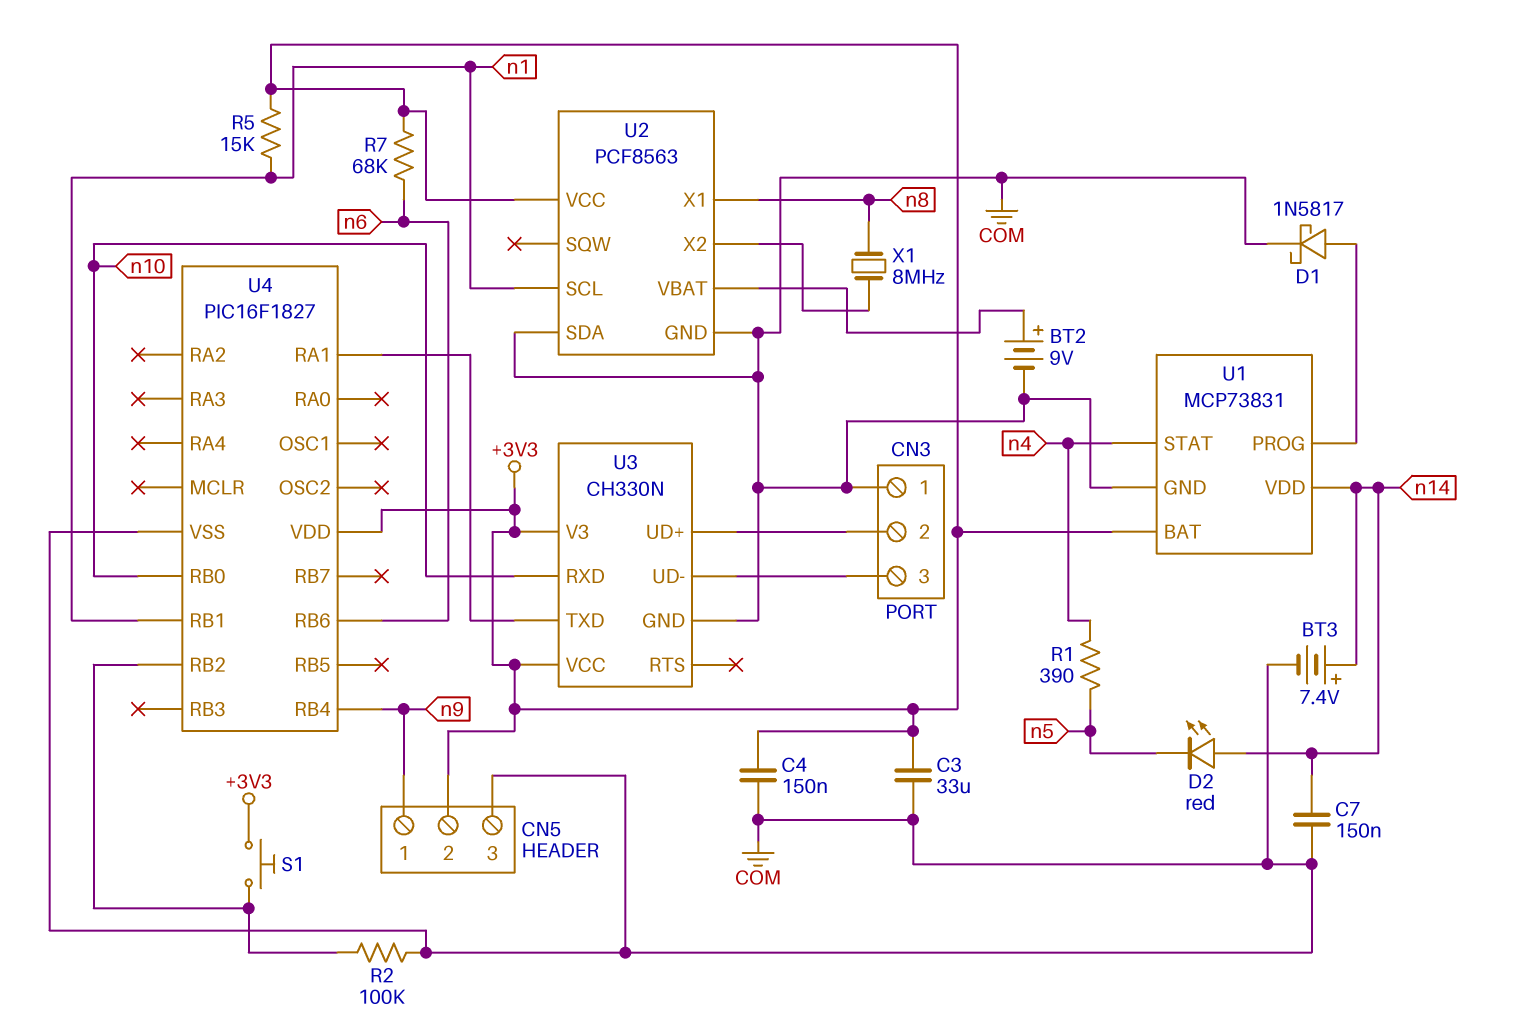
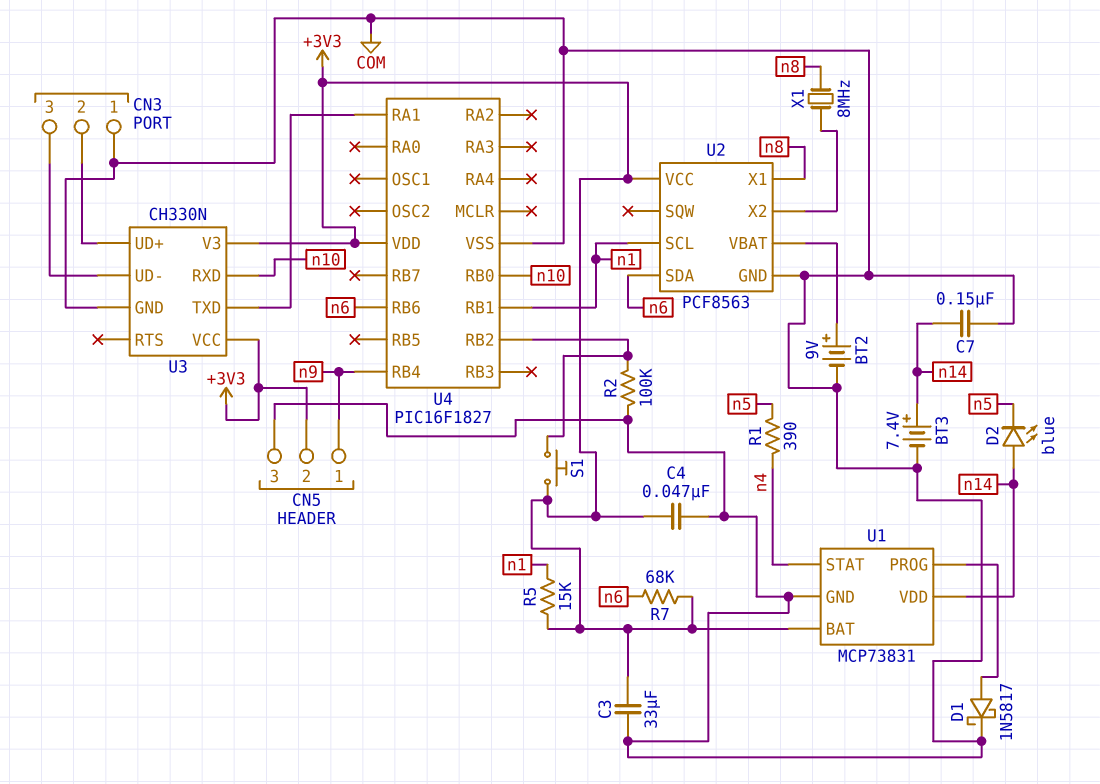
C4: 150nF (+3V3, COM) -> 47nF (+3V3, COM)
D2: LED red (A n14, K n5) -> LED blue (A n14, K n5)
U2 pin SDA: COM -> n6

